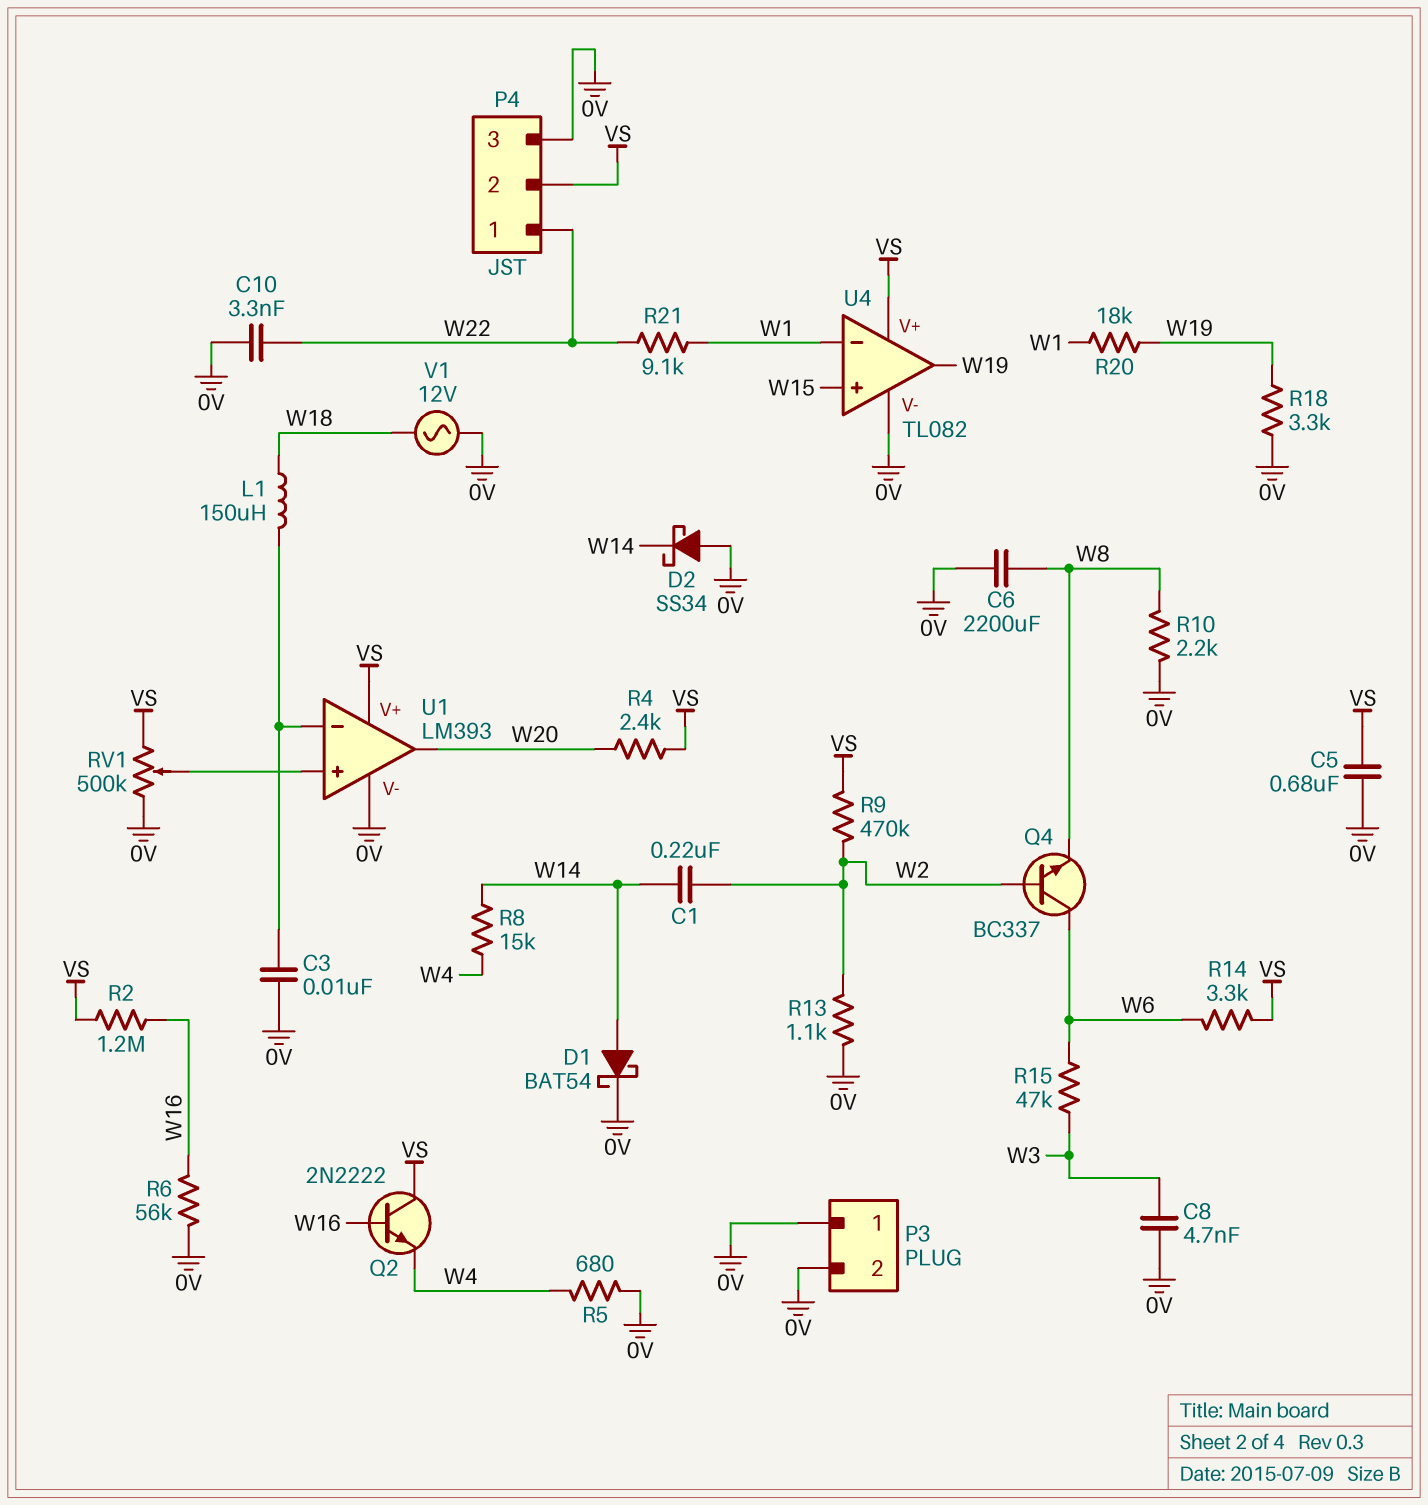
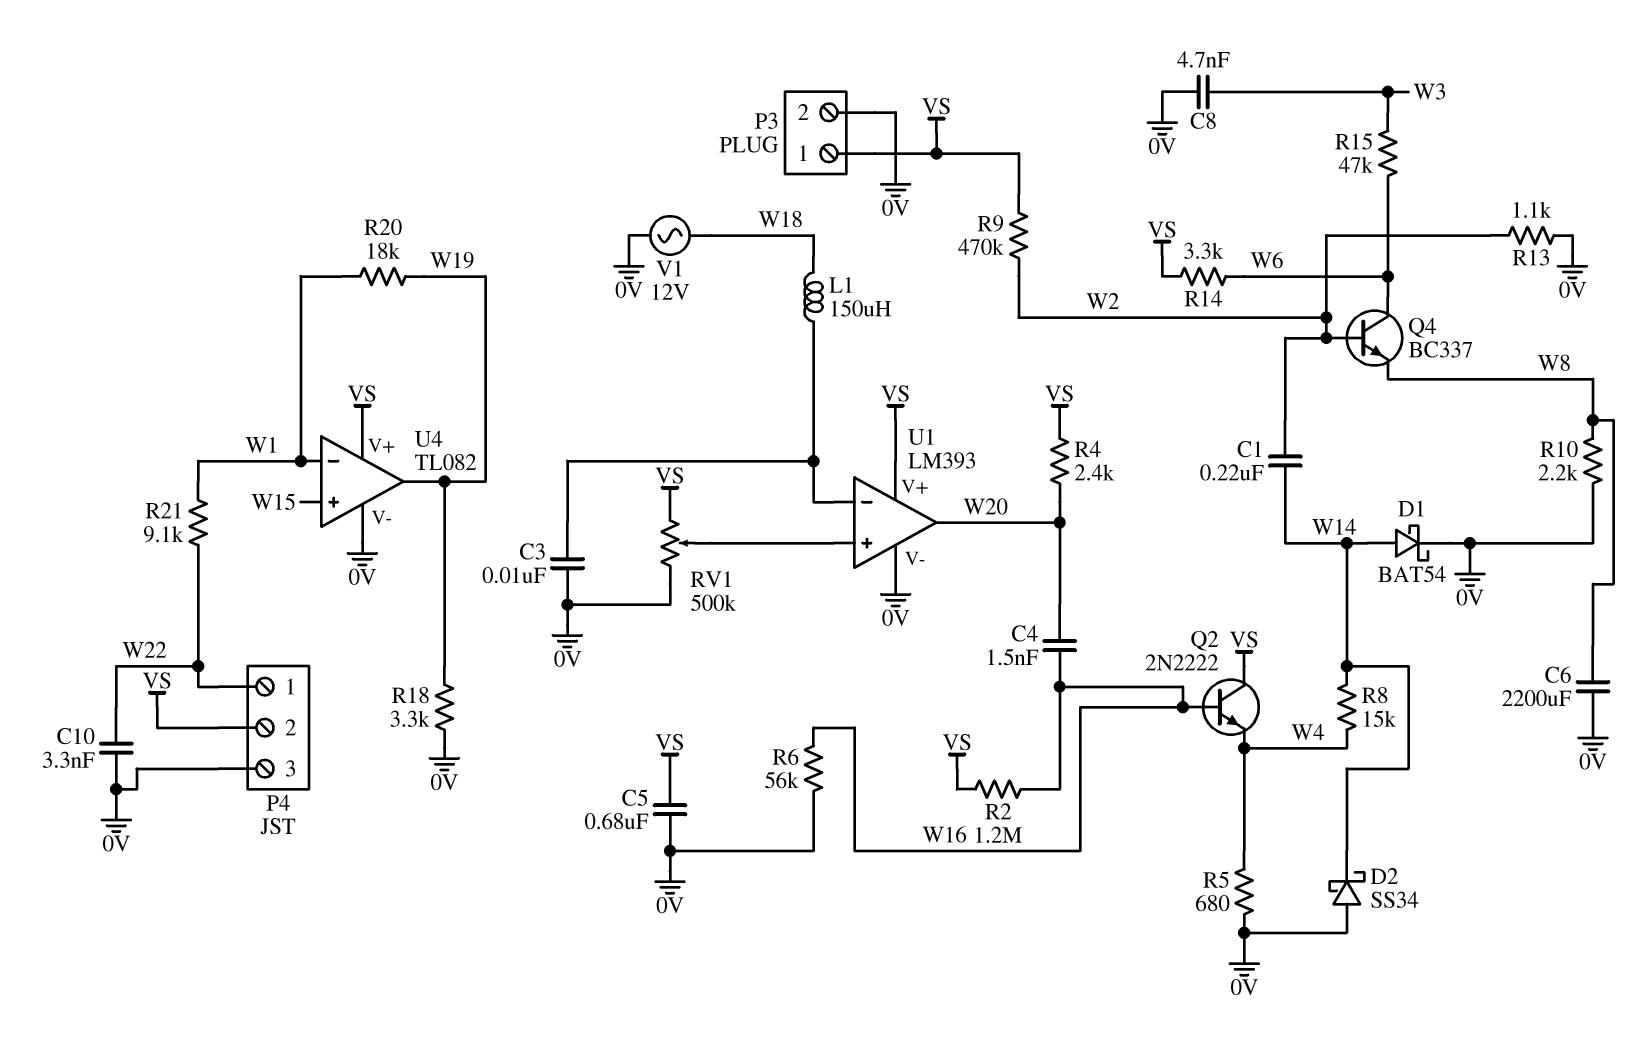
C4: none -> 1.5nF (W16, W20)
P3 pin 1: 0V -> VS

